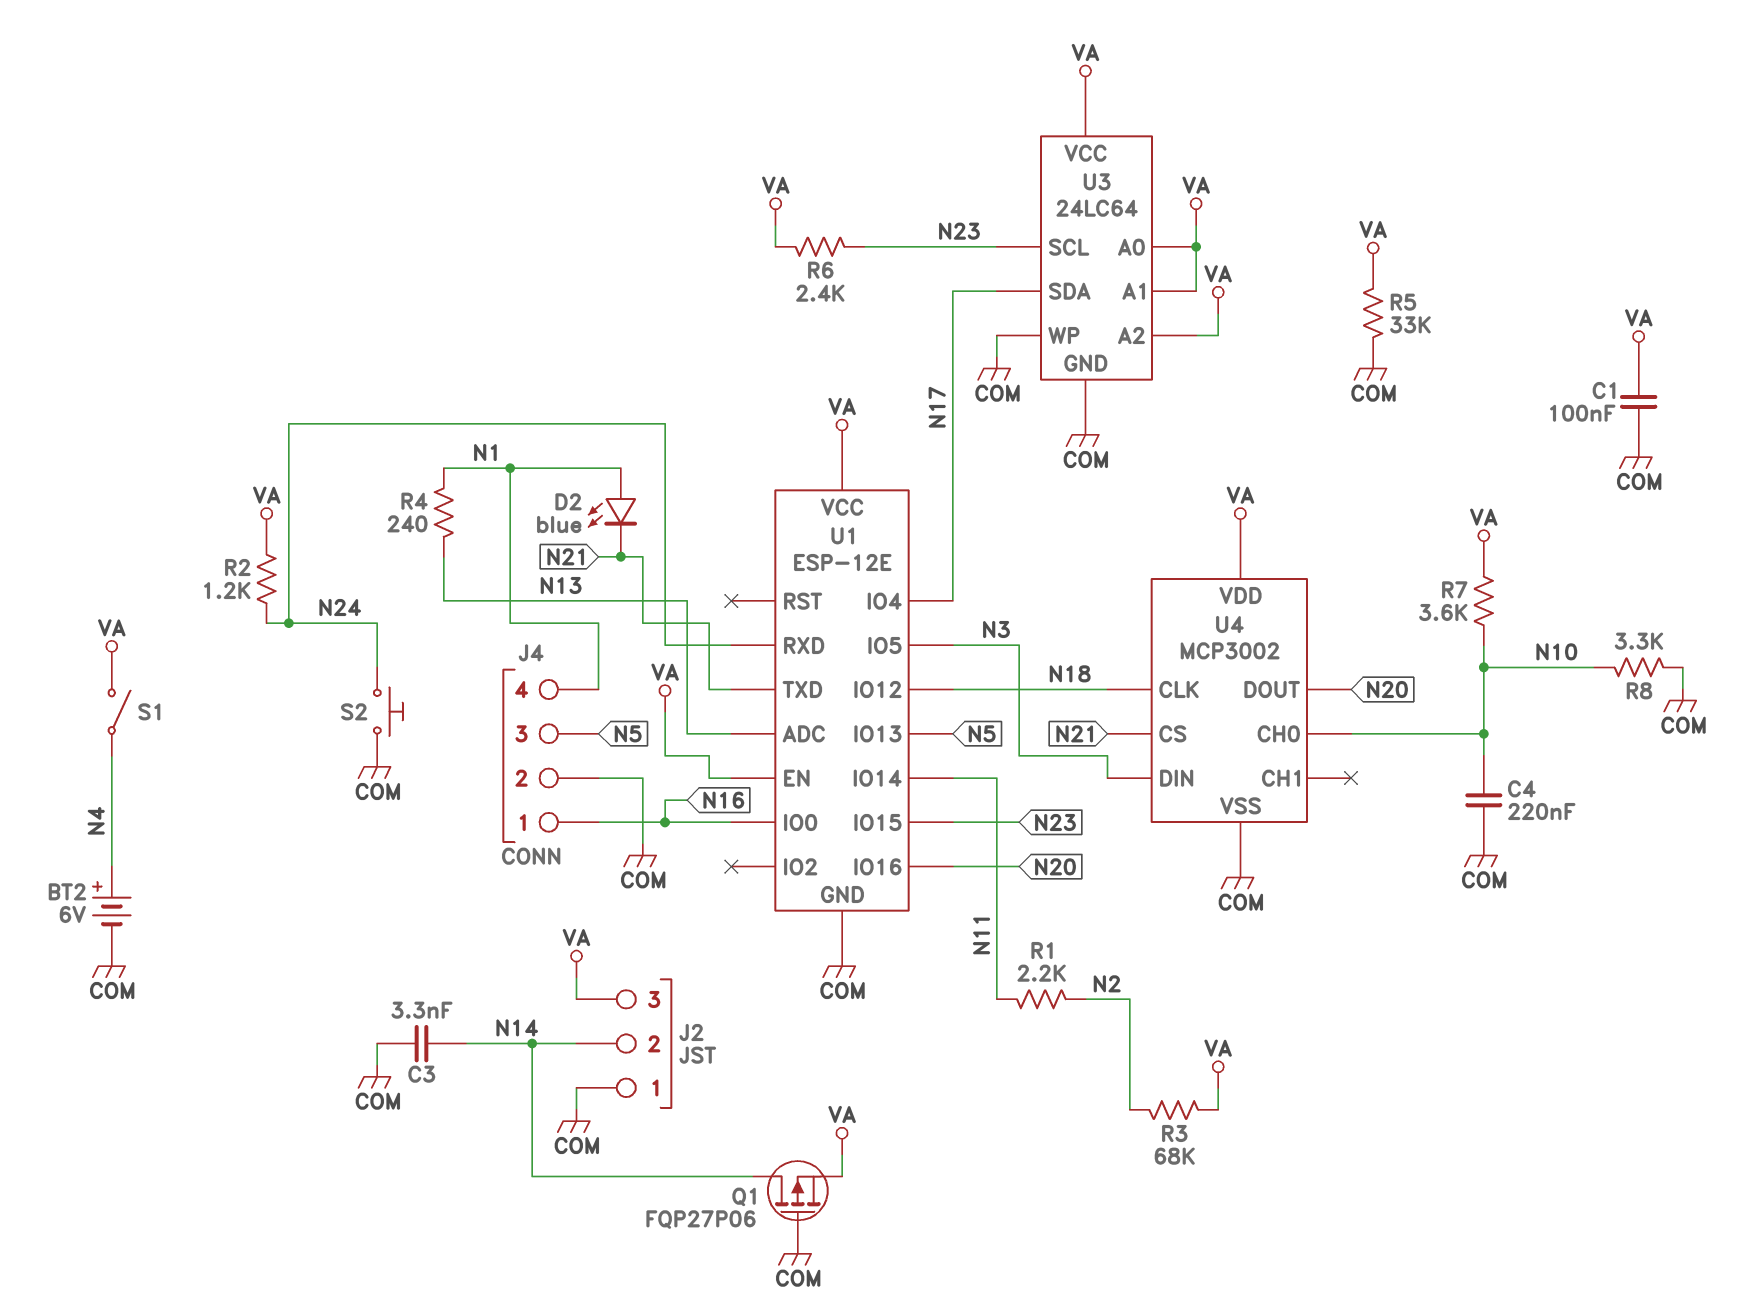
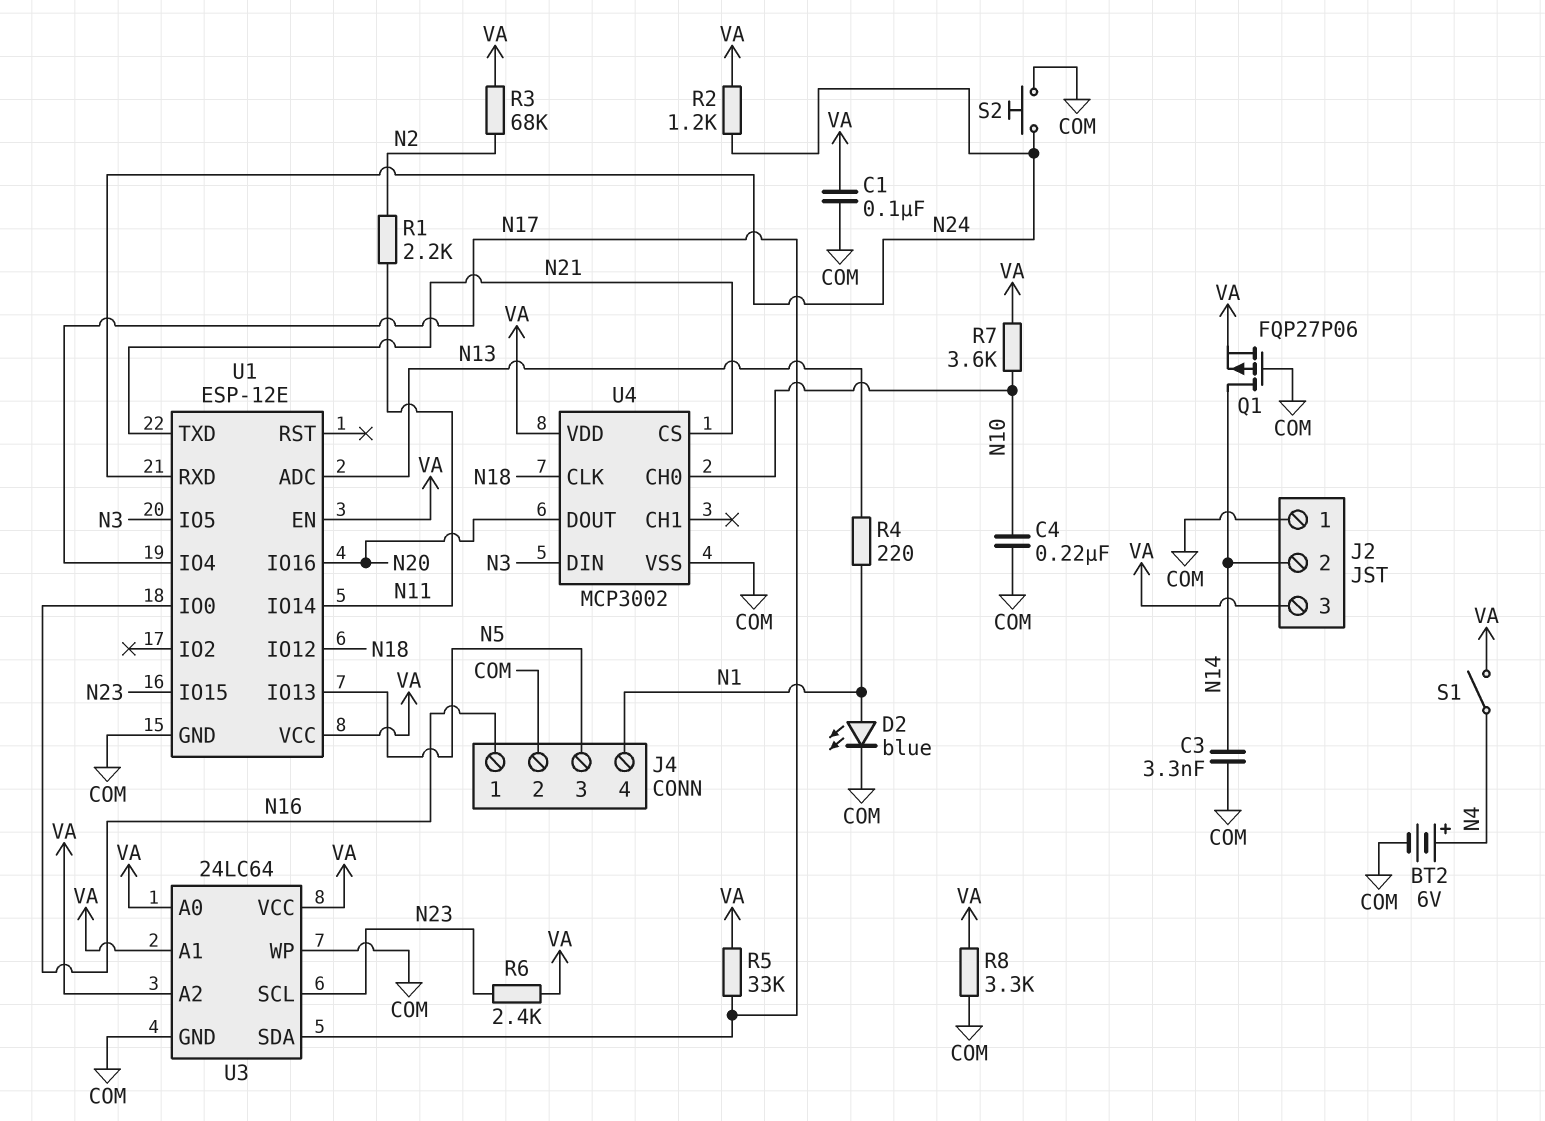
D2: LED blue (A N1, K N21) -> LED blue (A N1, K COM)
R4: 240 (N1, N13) -> 220 (N1, N13)
R5: 33k (COM, VA) -> 33k (N17, VA)
R8: 3.3k (COM, N10) -> 3.3k (COM, VA)

